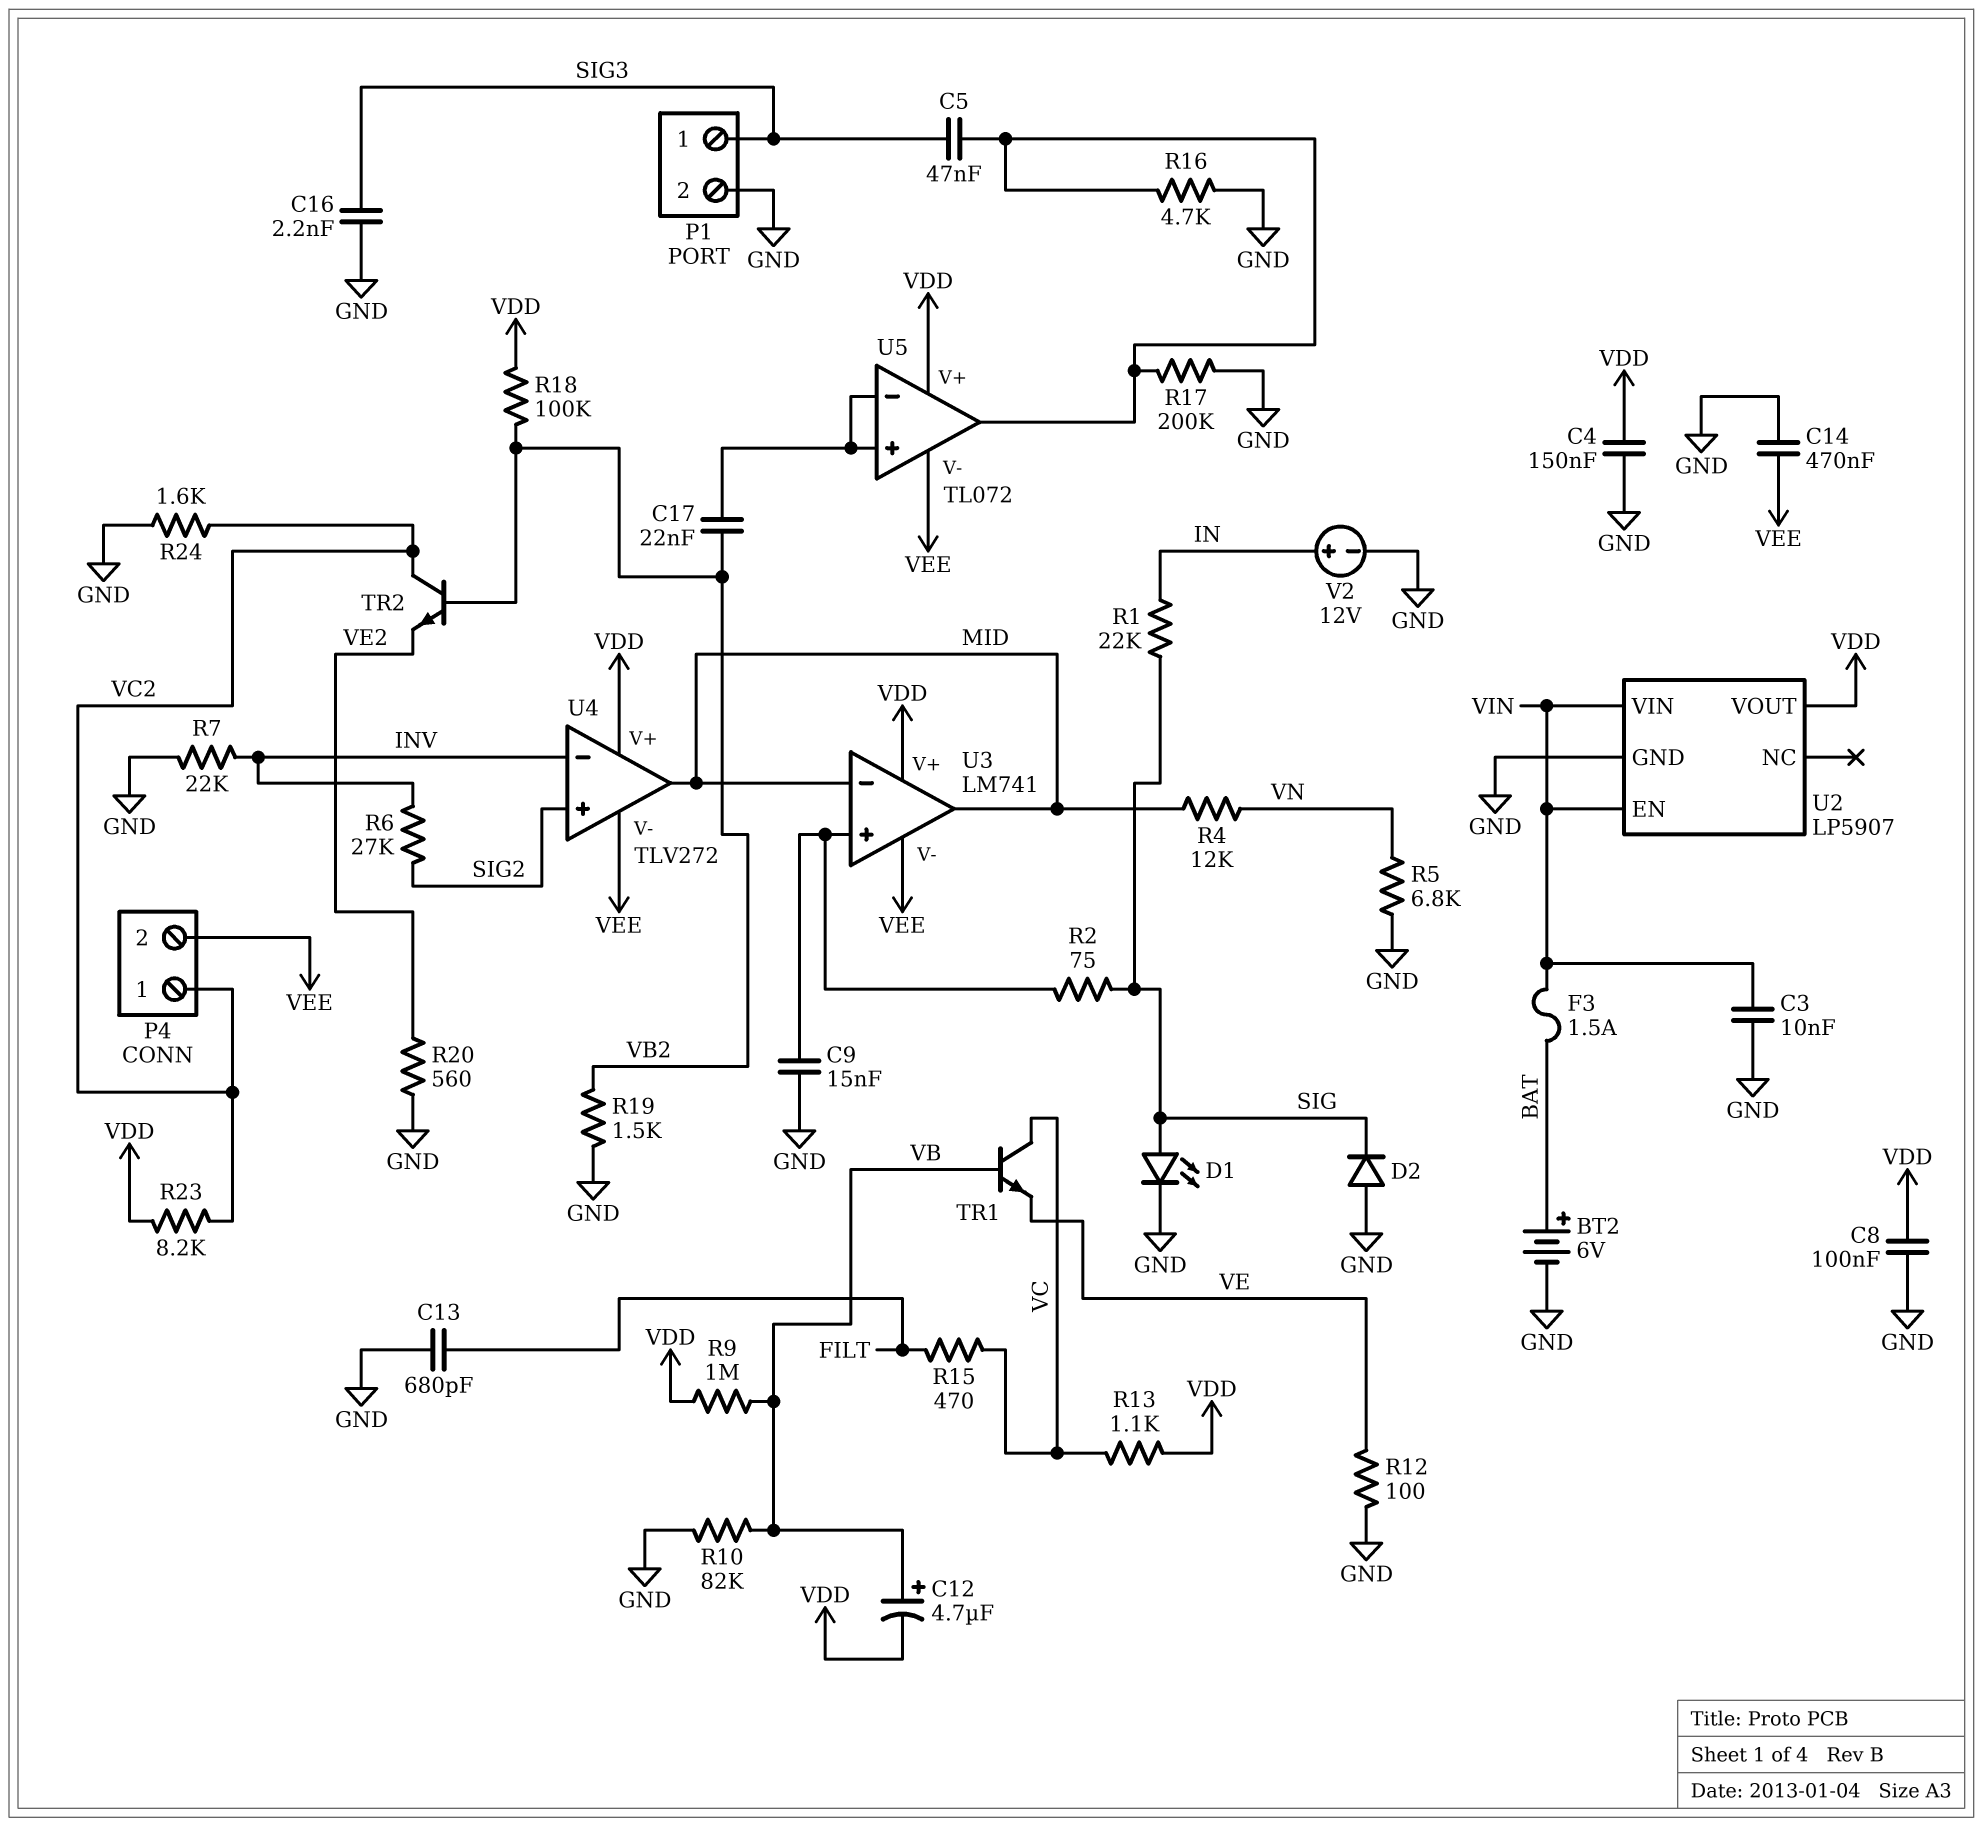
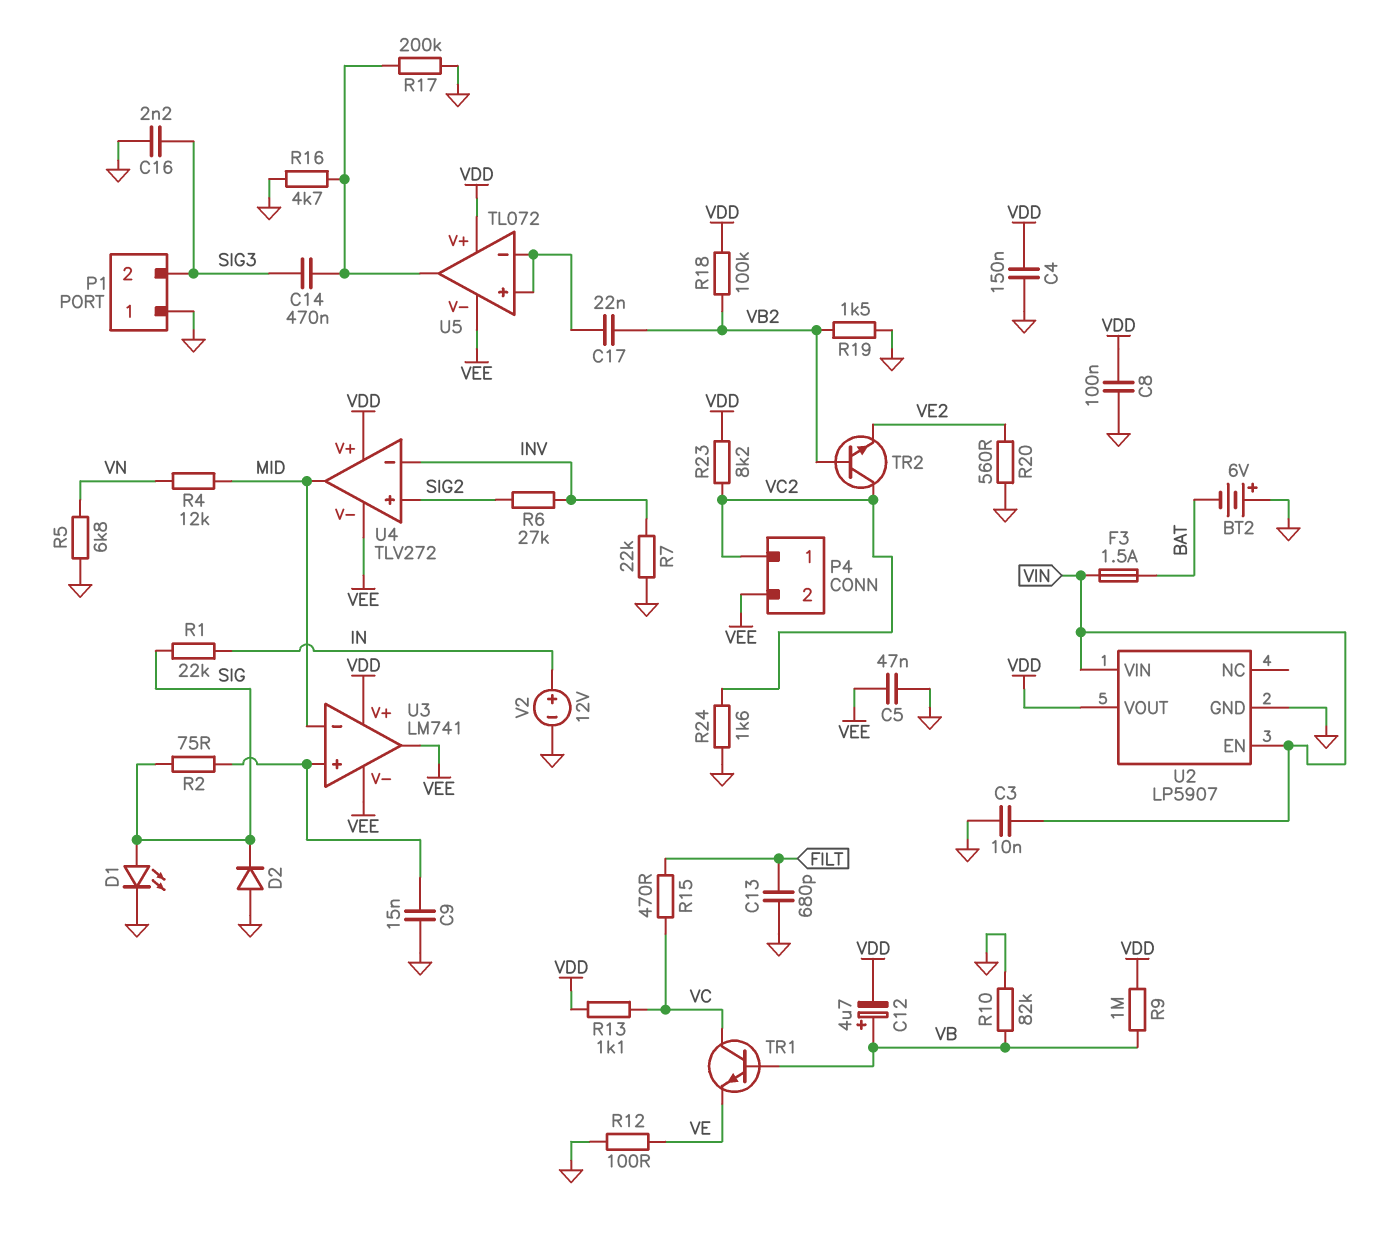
BT2: 6V (plus BAT, minus GND) -> 6V (plus GND, minus BAT)
C5: 47nF (SIG3, U5/out) -> 47nF (GND, VEE)
C14: 470nF (GND, VEE) -> 470nF (SIG3, U5/out)
P1 pin 1: SIG3 -> GND
P1 pin 2: GND -> SIG3
U3 pin out: MID -> VEE

